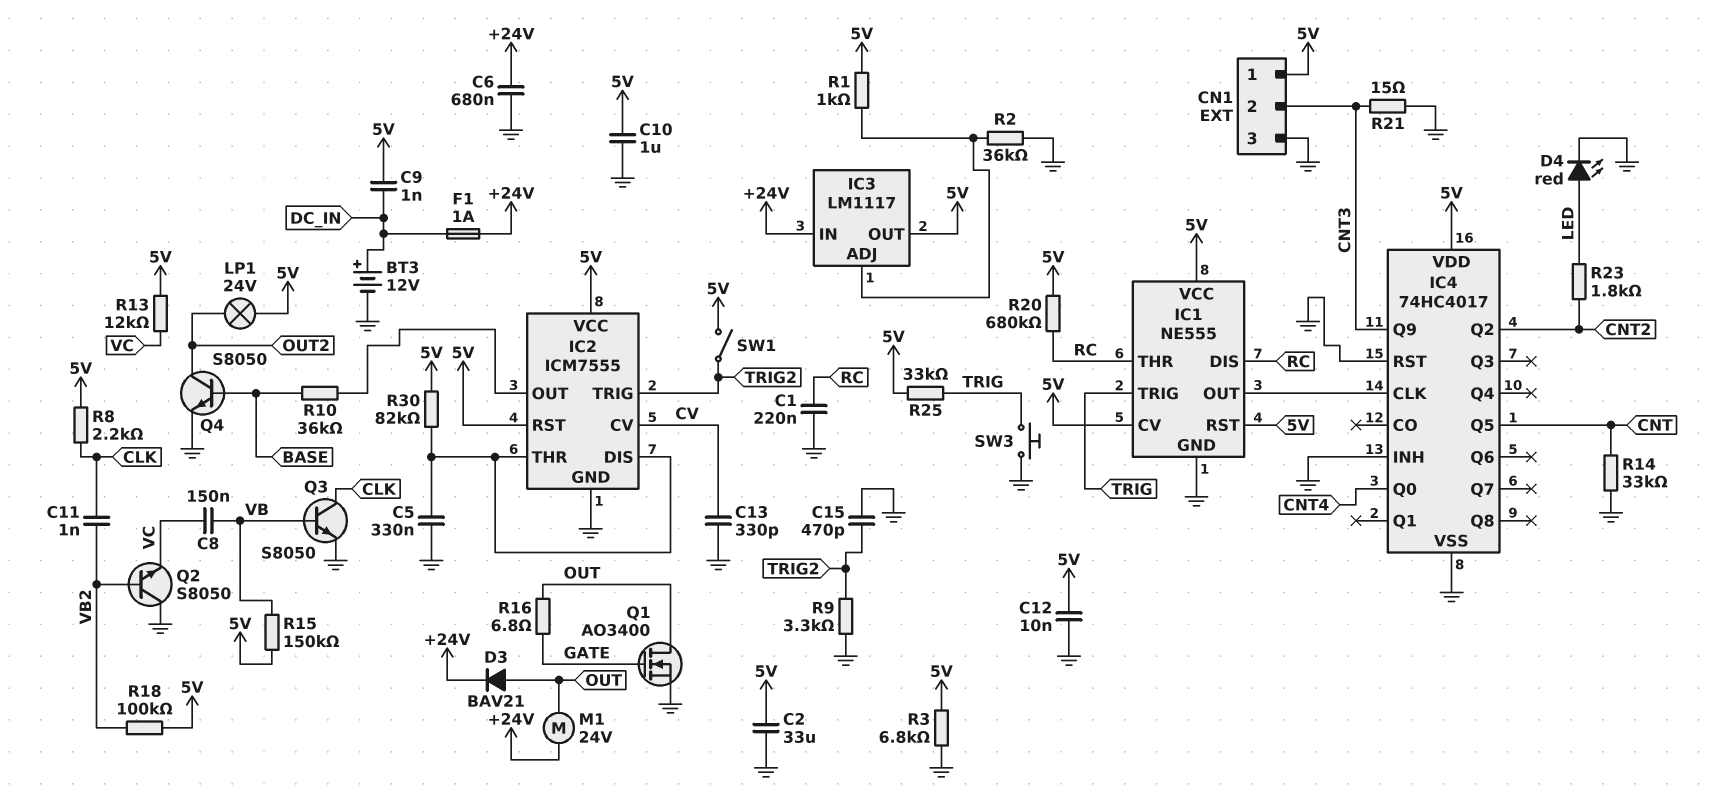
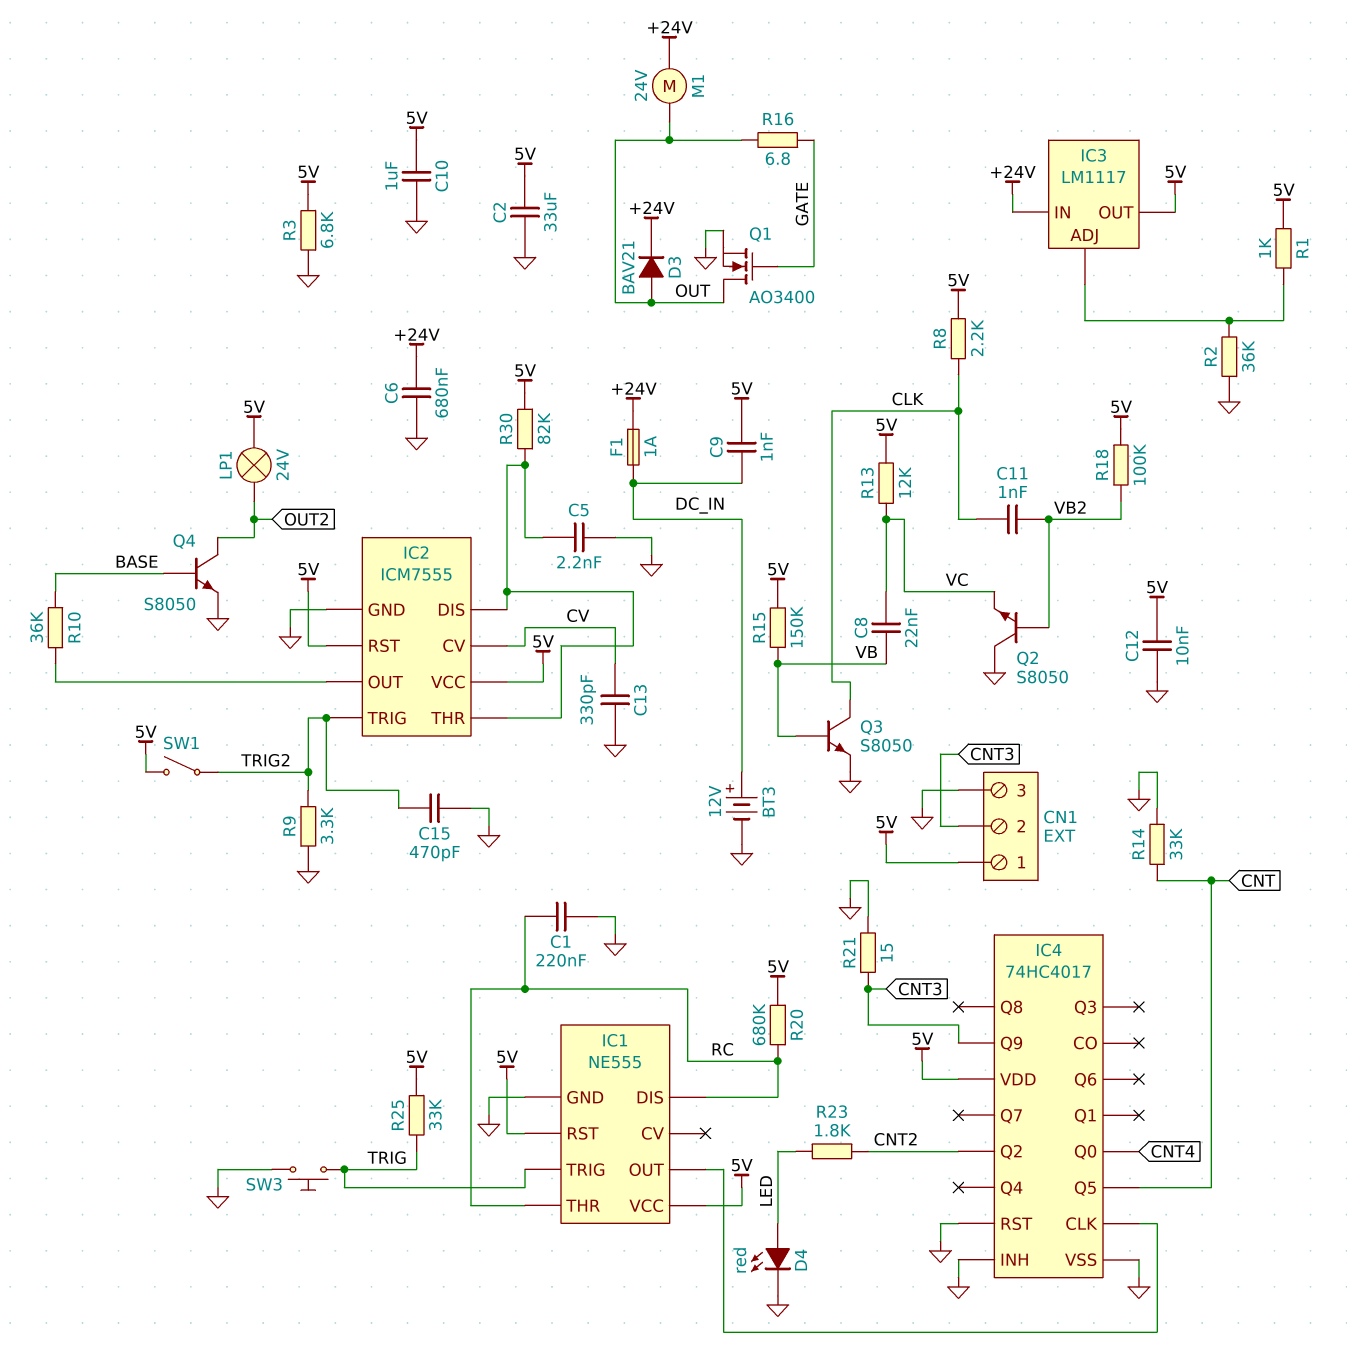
C5: 330nF (GND, IC2/DIS) -> 2.2nF (GND, IC2/DIS)
C8: 150nF (VB, VC) -> 22nF (VB, VC)
IC1 pin CV: 5V -> none

